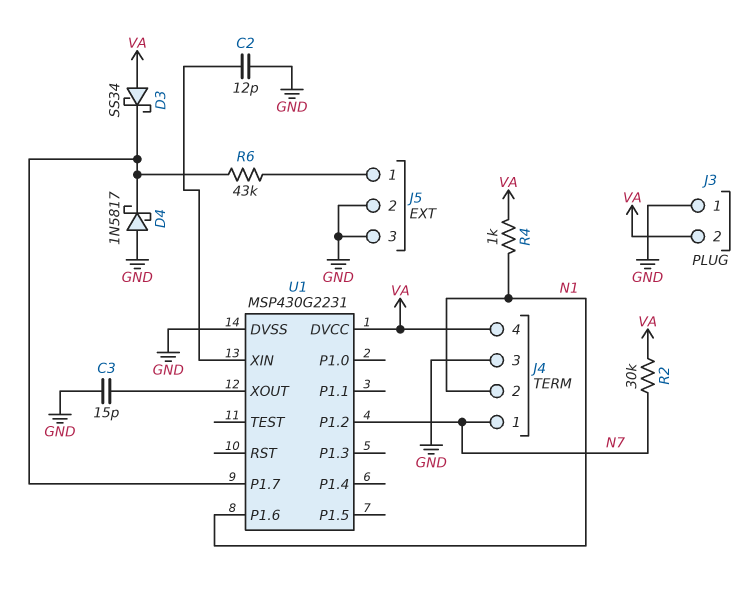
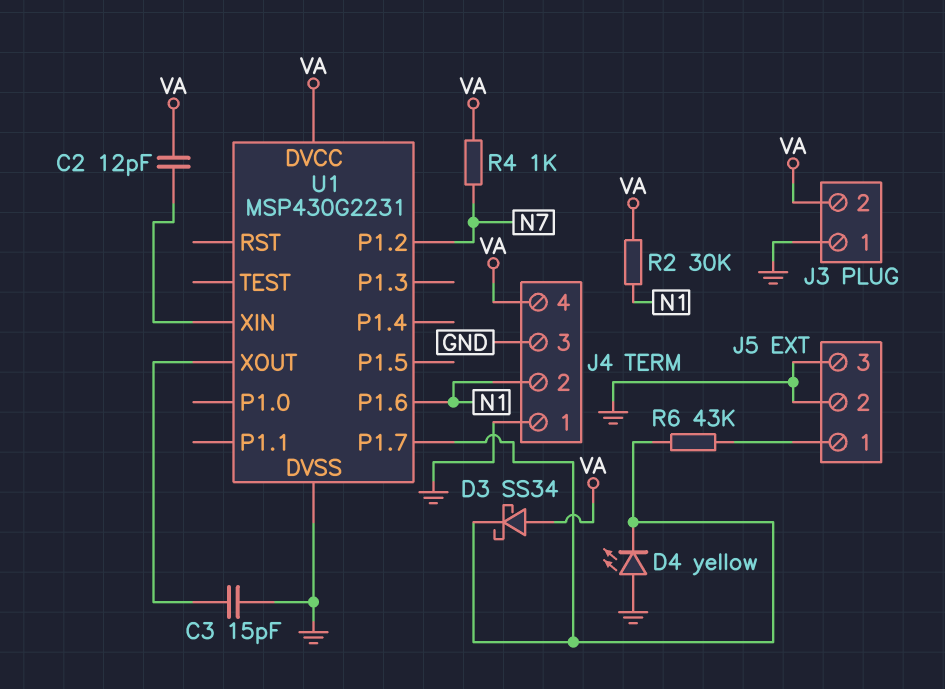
C2: 12pF (GND, U1/XIN) -> 12pF (U1/XIN, VA)
D4: schottky 1N5817 (A GND, K U1/P1.7) -> LED yellow (A GND, K U1/P1.7)
J4 pin 1: N7 -> GND
R2: 30k (N7, VA) -> 30k (N1, VA)
R4: 1k (N1, VA) -> 1k (N7, VA)

